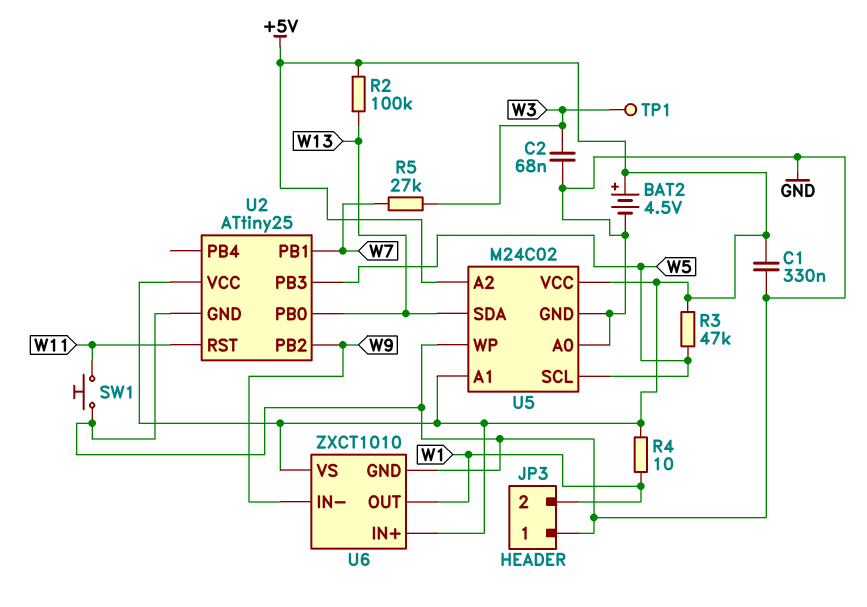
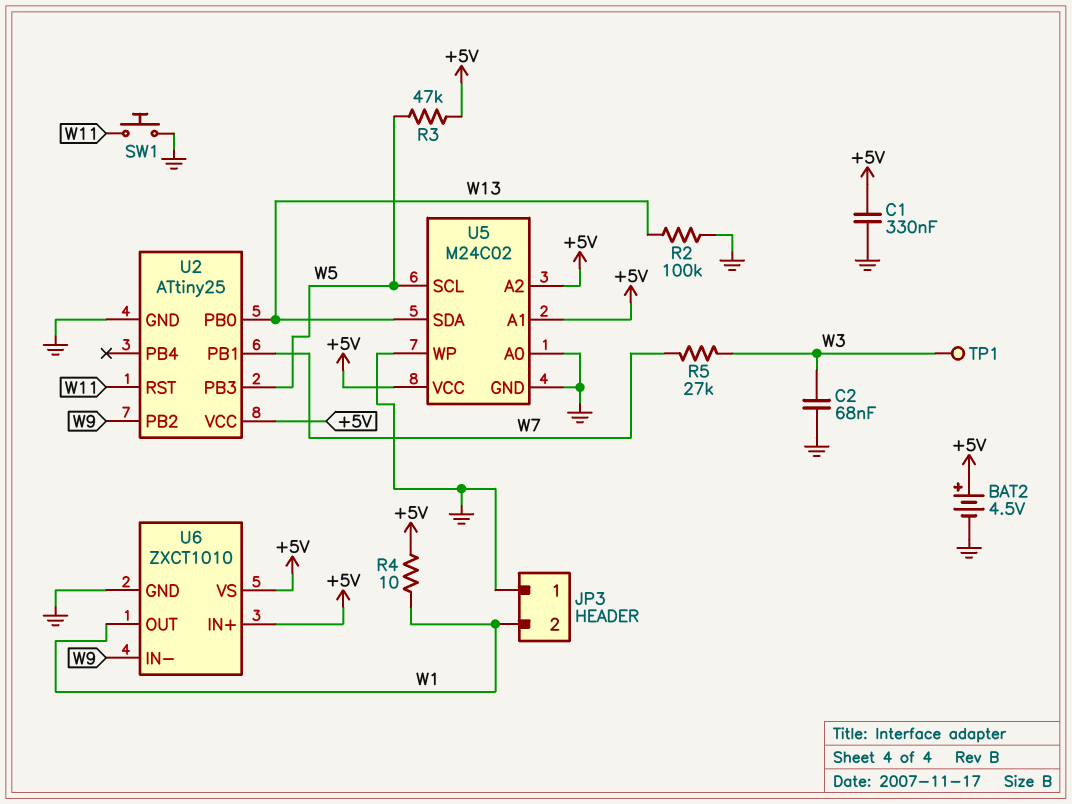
R2: 100k (+5V, W13) -> 100k (GND, W13)

